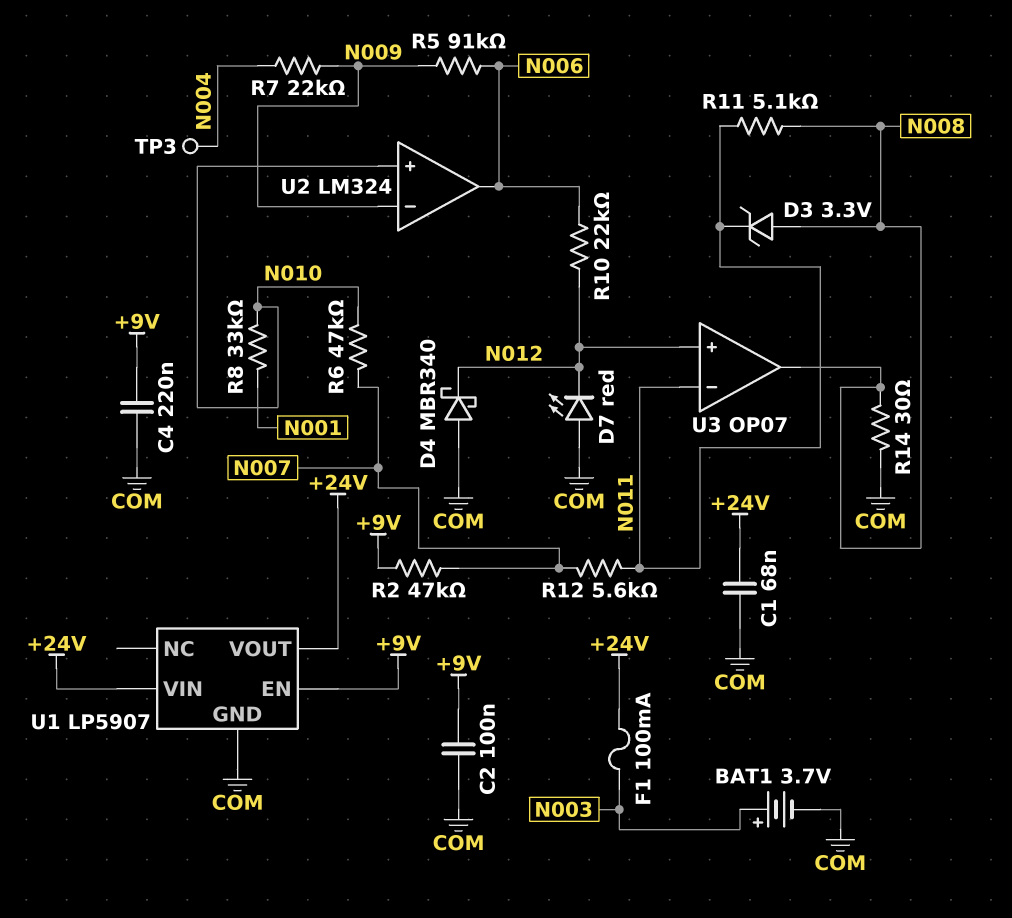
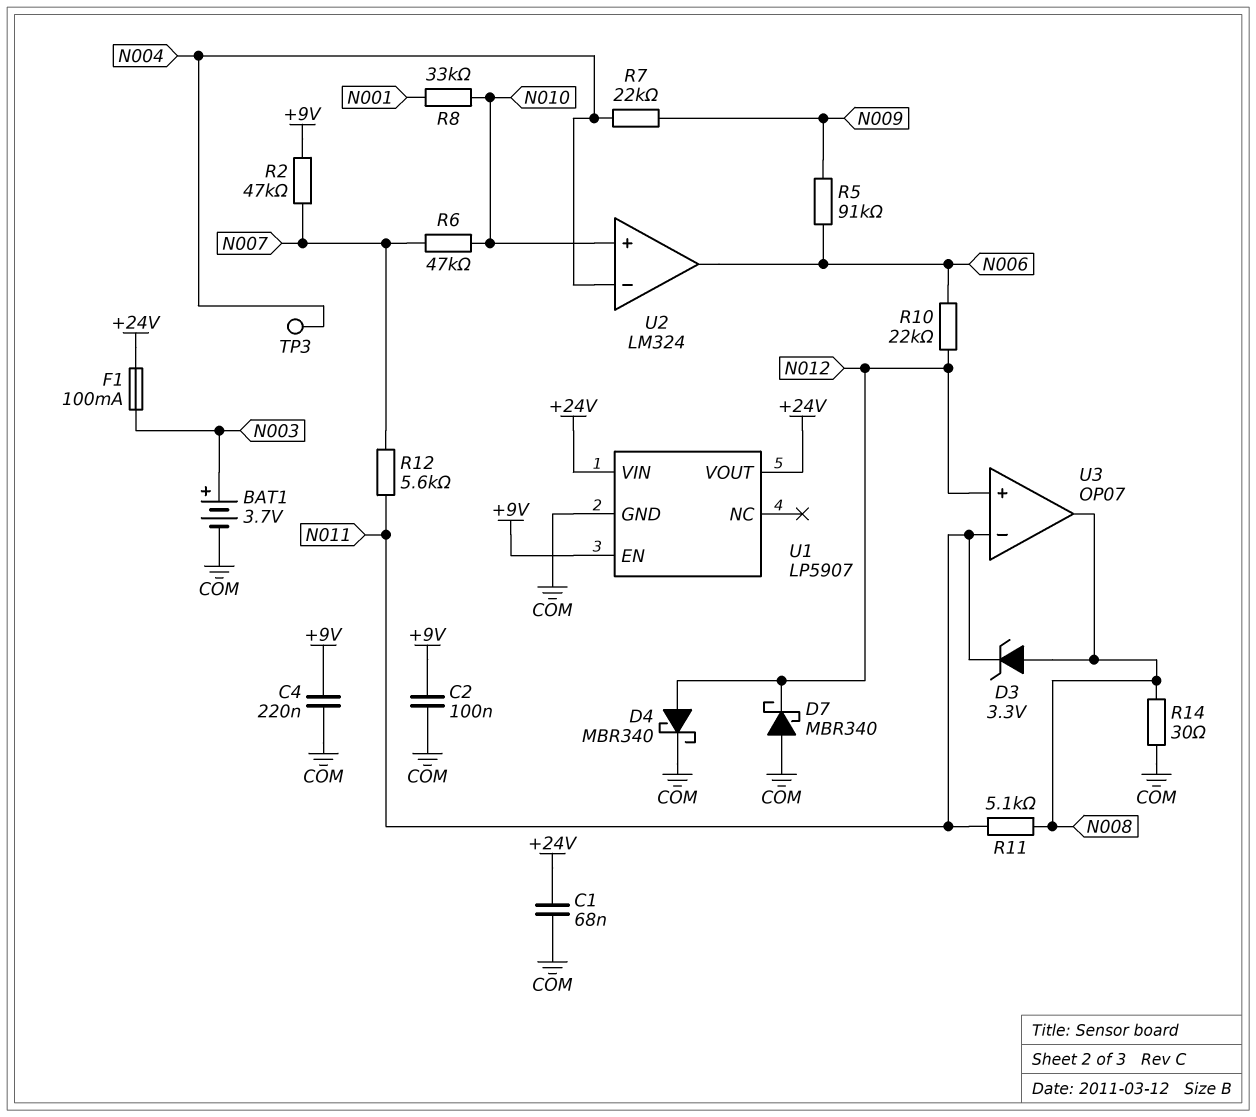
D4: schottky MBR340 (A COM, K N012) -> schottky MBR340 (A N012, K COM)
D7: LED red (A COM, K N012) -> schottky MBR340 (A COM, K N012)
U2 pin in-: N009 -> N004

